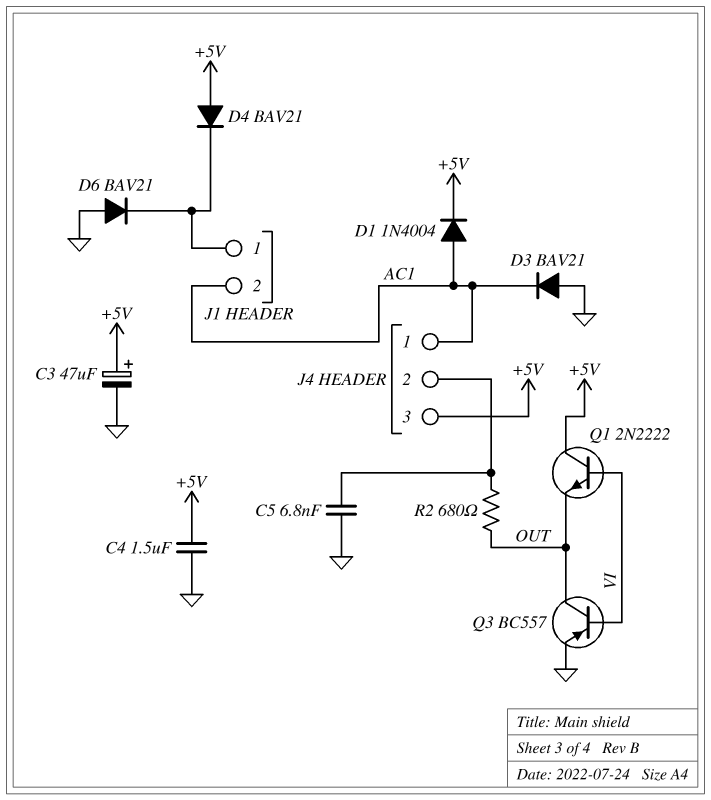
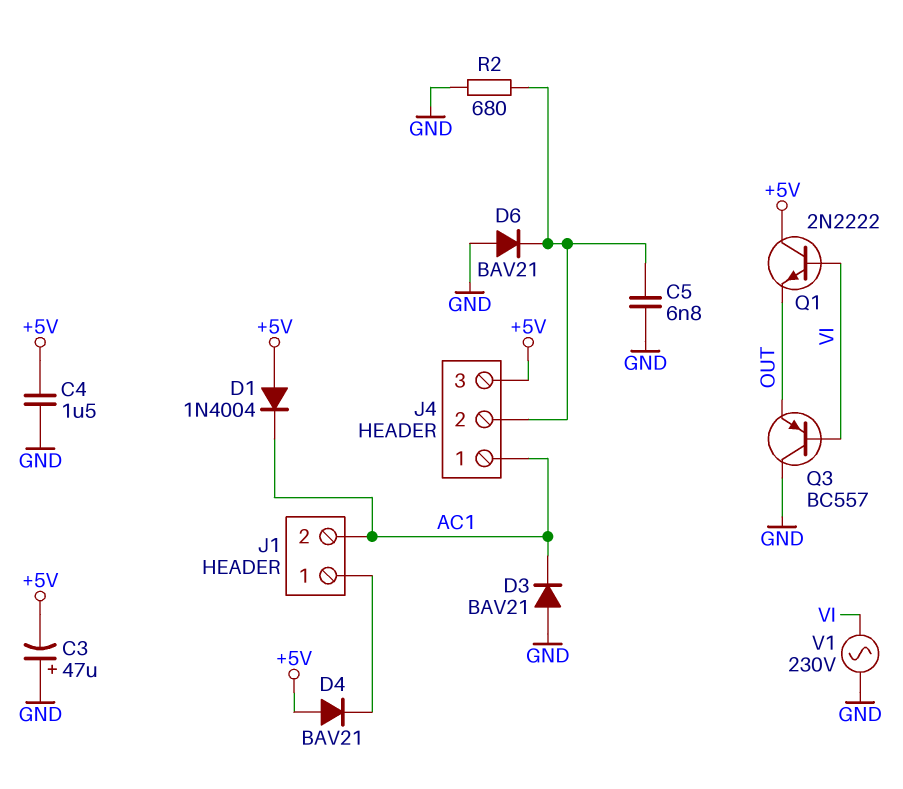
C3: 47uF (plus +5V, minus GND) -> 47uF (plus GND, minus +5V)
D1: diode 1N4004 (A AC1, K +5V) -> diode 1N4004 (A +5V, K AC1)
D6: diode BAV21 (A GND, K J1/1) -> diode BAV21 (A GND, K J4/2)
Q3: PNP BC557 (B VI, C OUT, E GND) -> PNP BC557 (B VI, C GND, E OUT)
R2: 680 (J4/2, OUT) -> 680 (GND, J4/2)
V1: none -> AC 230V (GND, VI)

